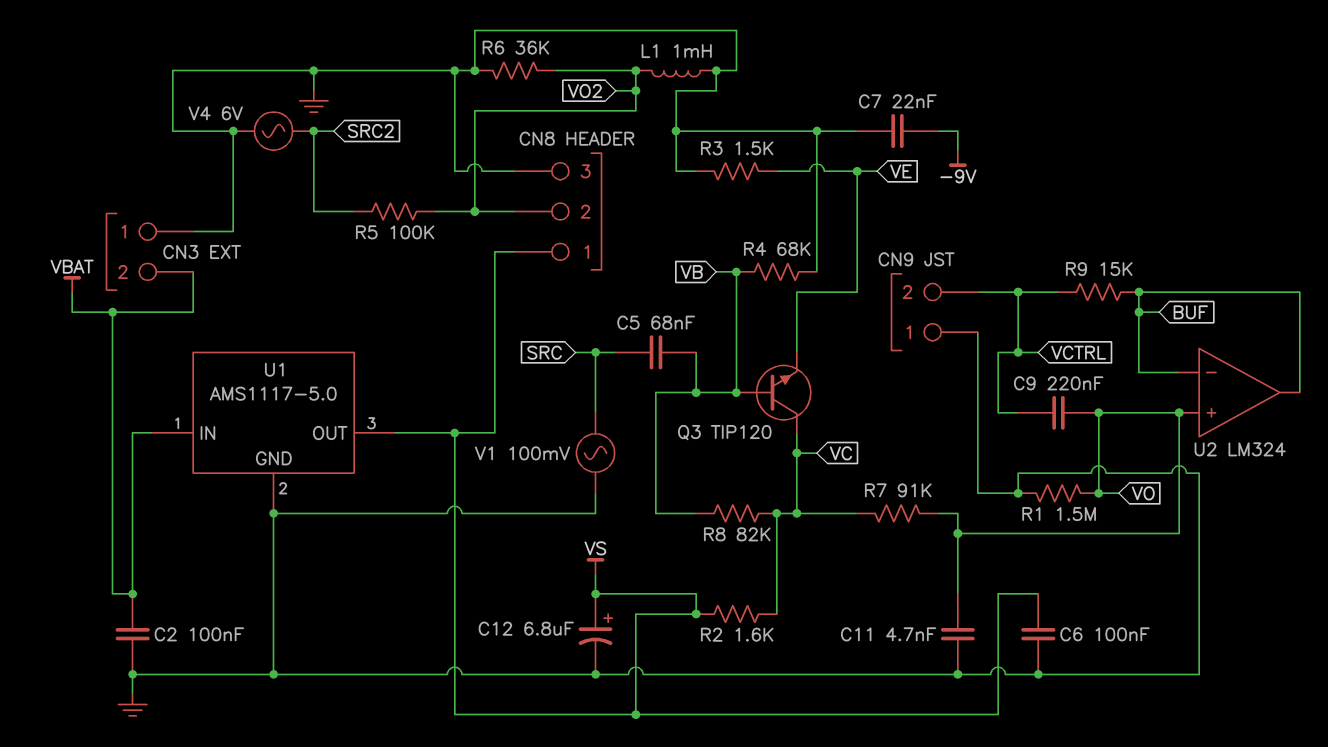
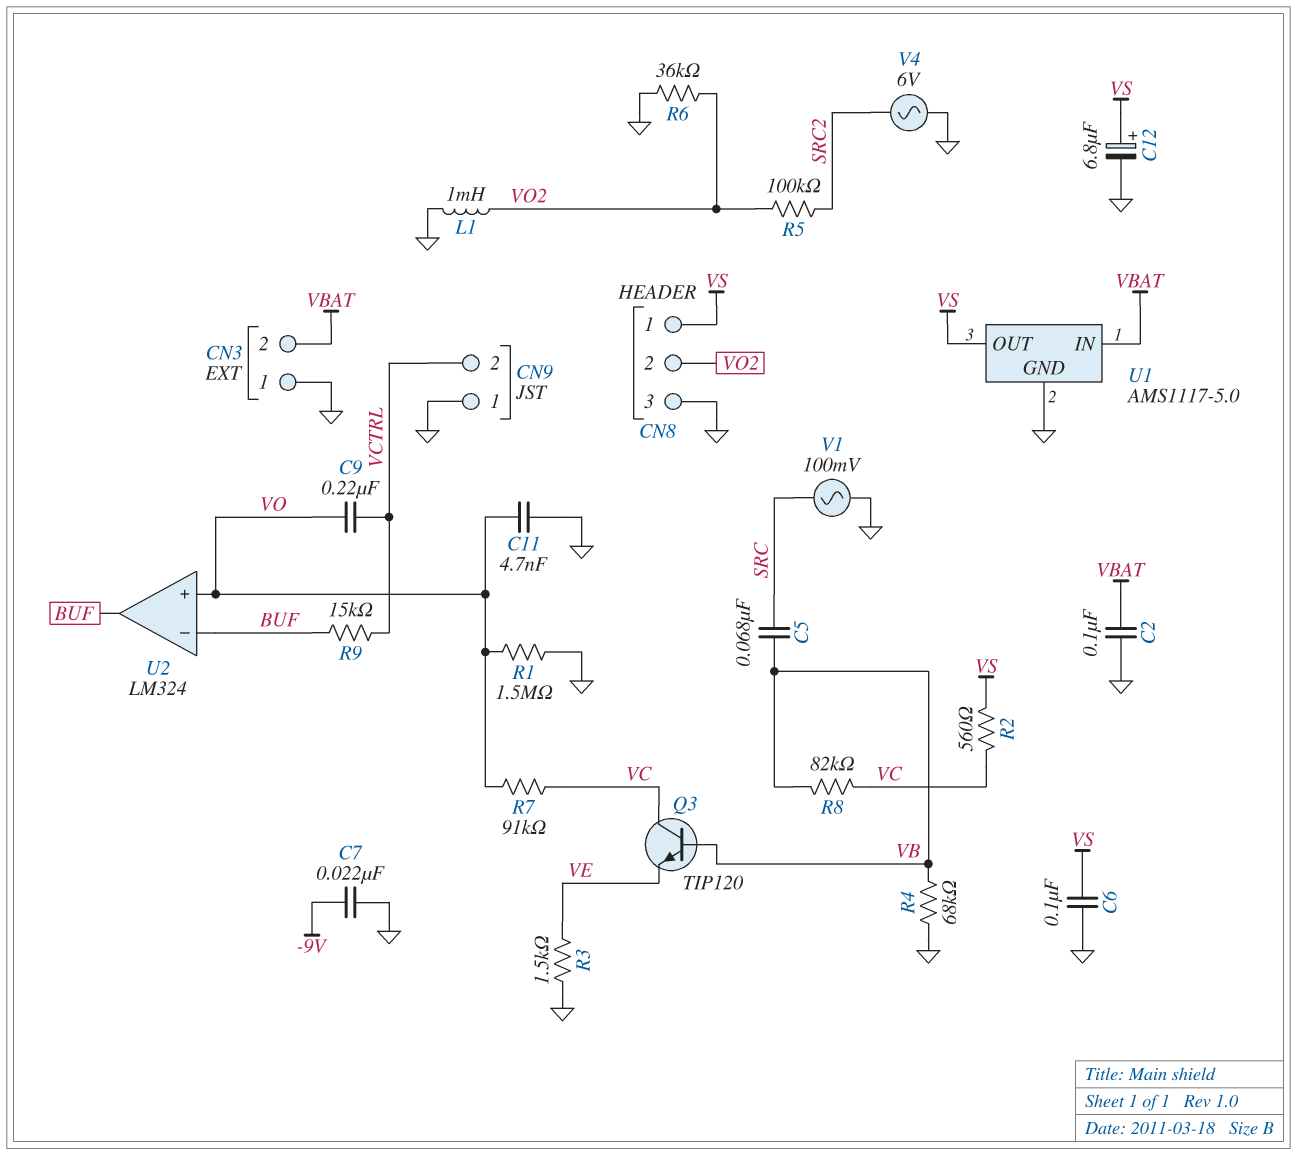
R2: 1.6k (VC, VS) -> 560 (VC, VS)

